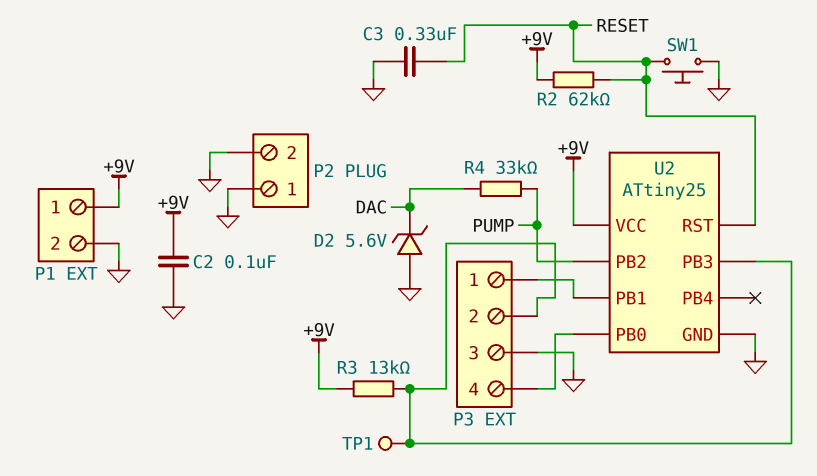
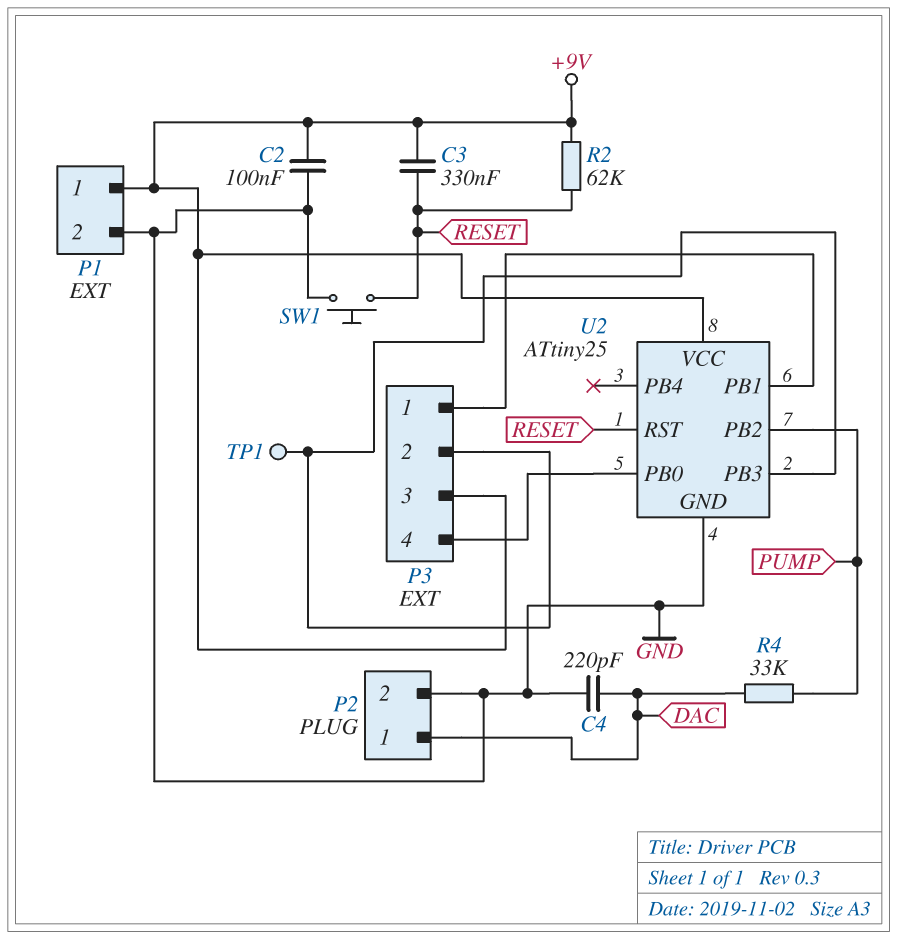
C3: 330nF (GND, RESET) -> 330nF (+9V, RESET)
C4: none -> 220pF (DAC, GND)
D2: zener 5.6V (A GND, K DAC) -> none
P2 pin 1: GND -> DAC
P3 pin 3: GND -> +9V
R3: 13k (+9V, P3/2) -> none

